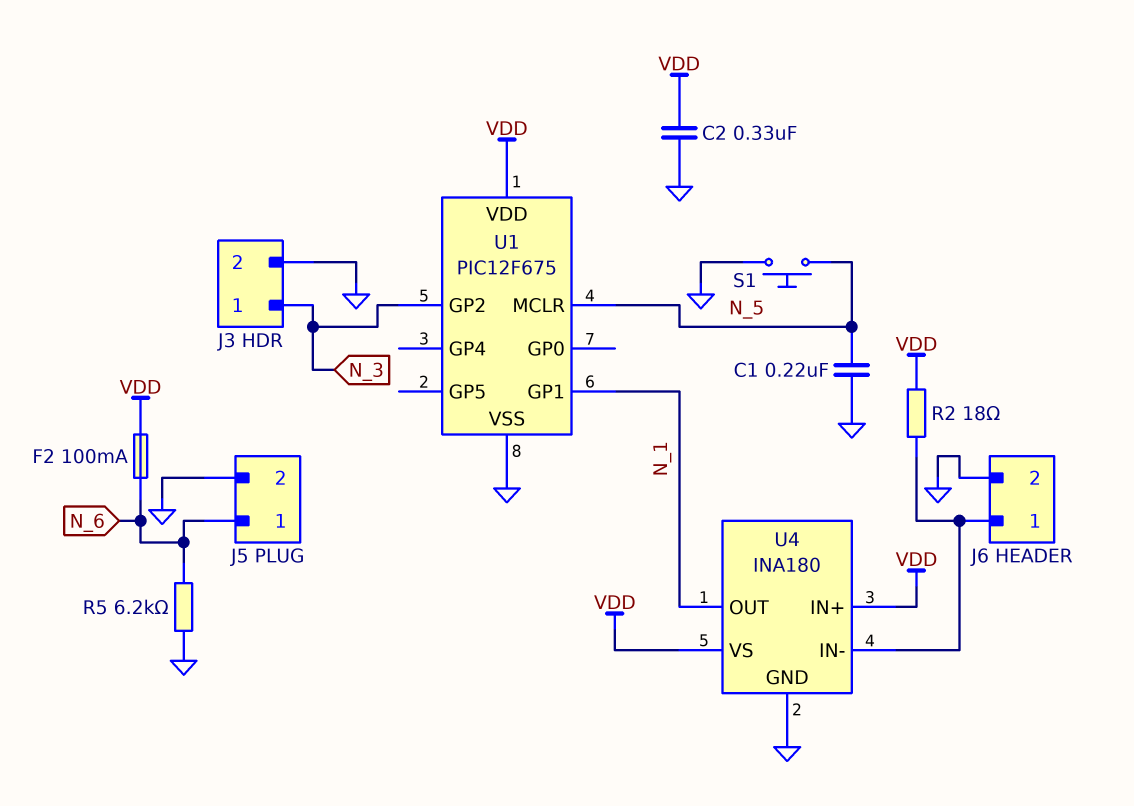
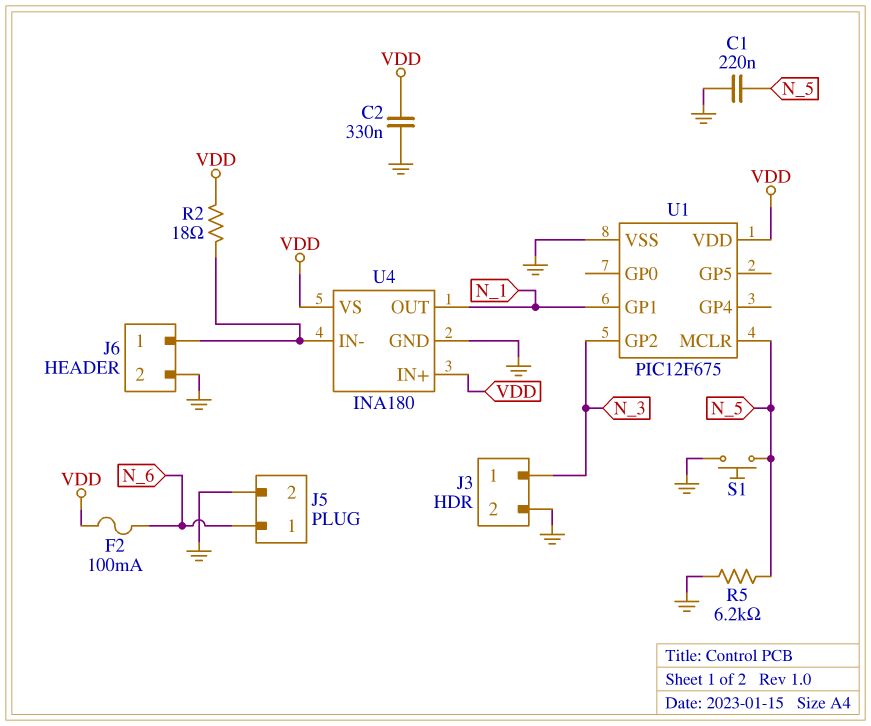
R5: 6.2k (GND, N_6) -> 6.2k (GND, N_5)

